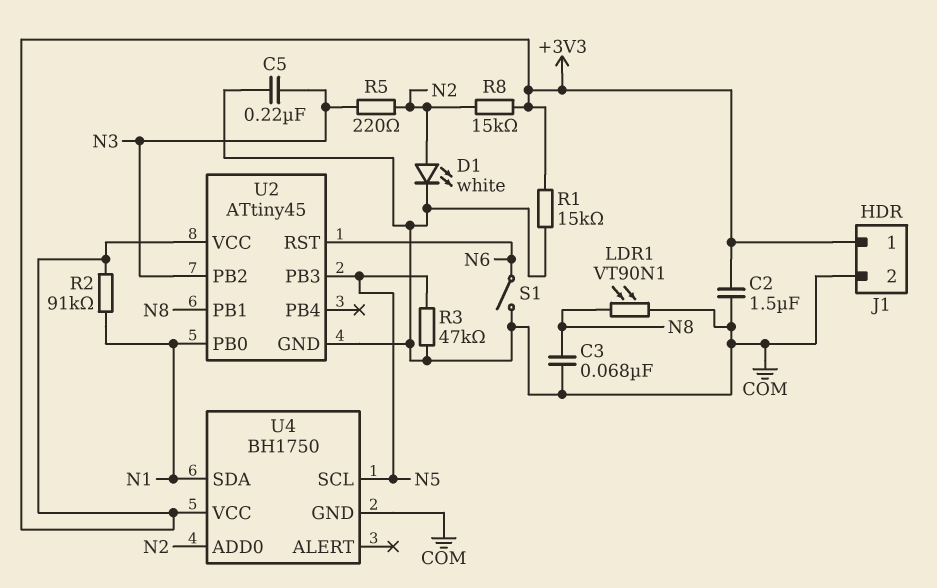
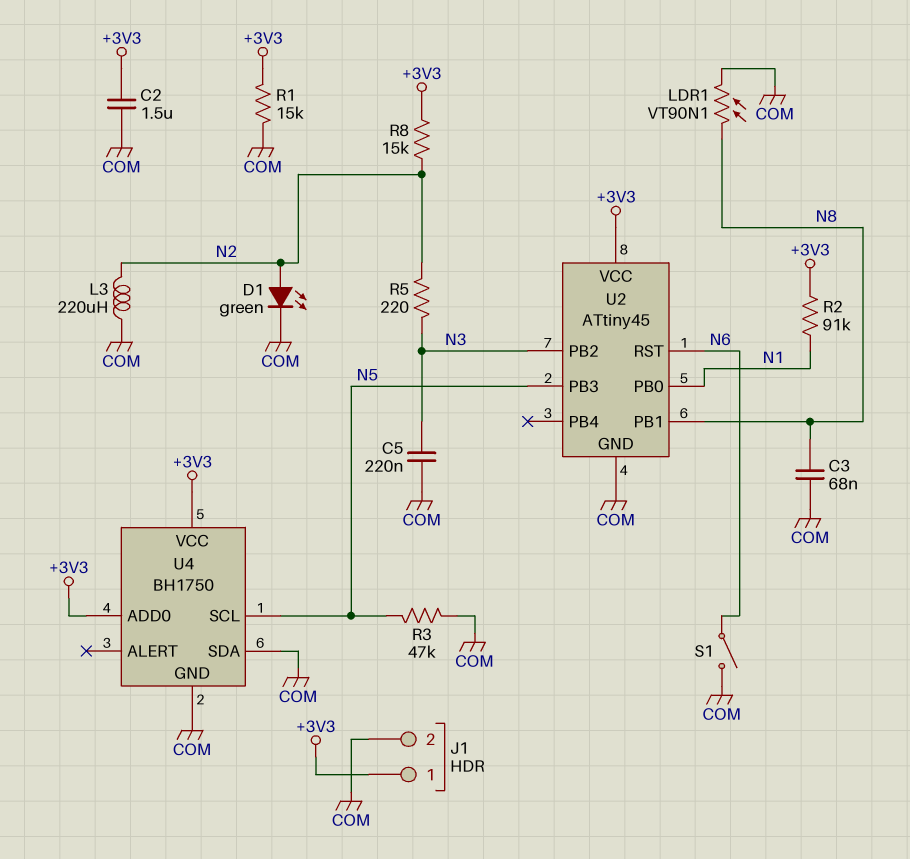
D1: LED white (A N2, K COM) -> LED green (A N2, K COM)
L3: none -> 220uH (COM, N2)
U4 pin ADD0: N2 -> +3V3
U4 pin SDA: N1 -> COM

